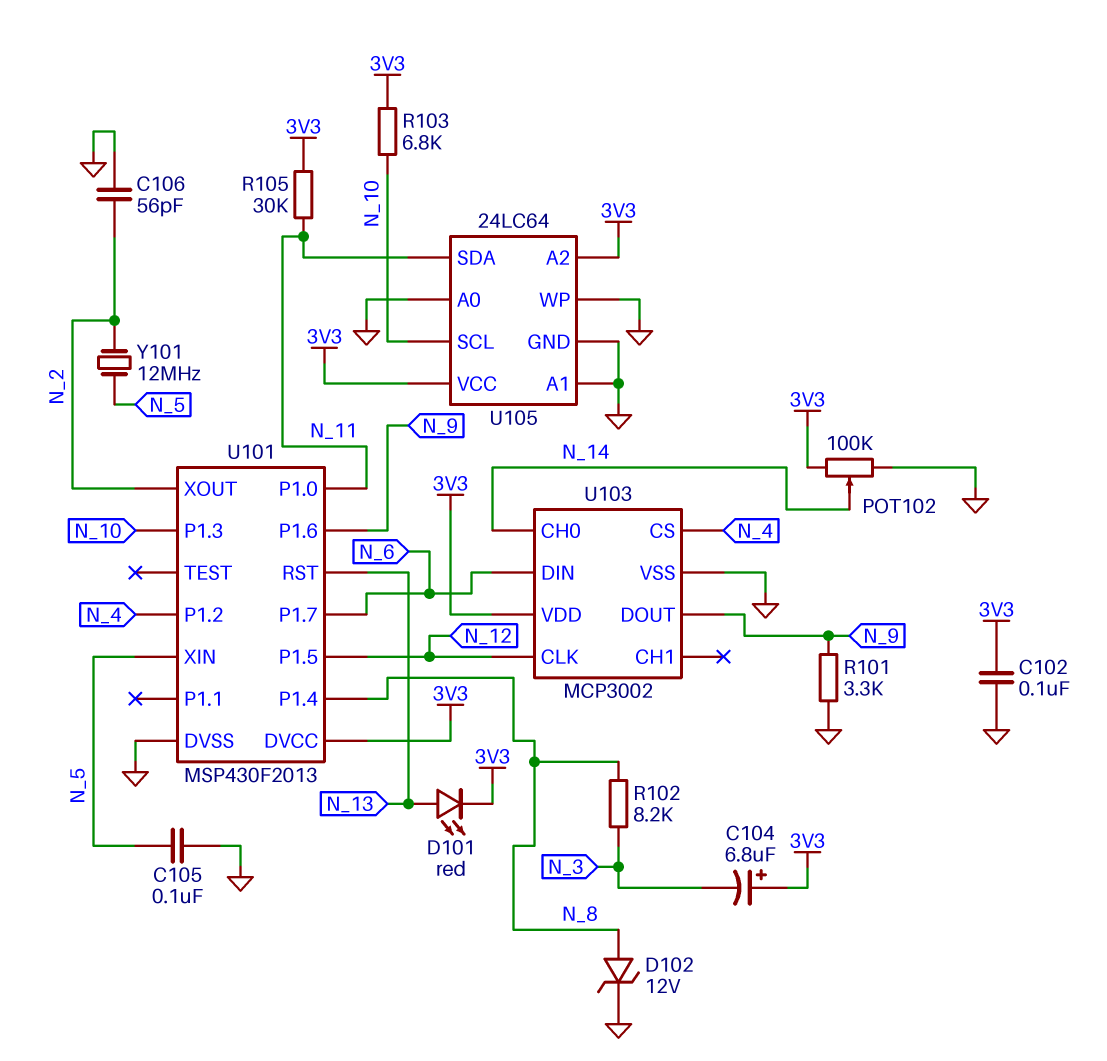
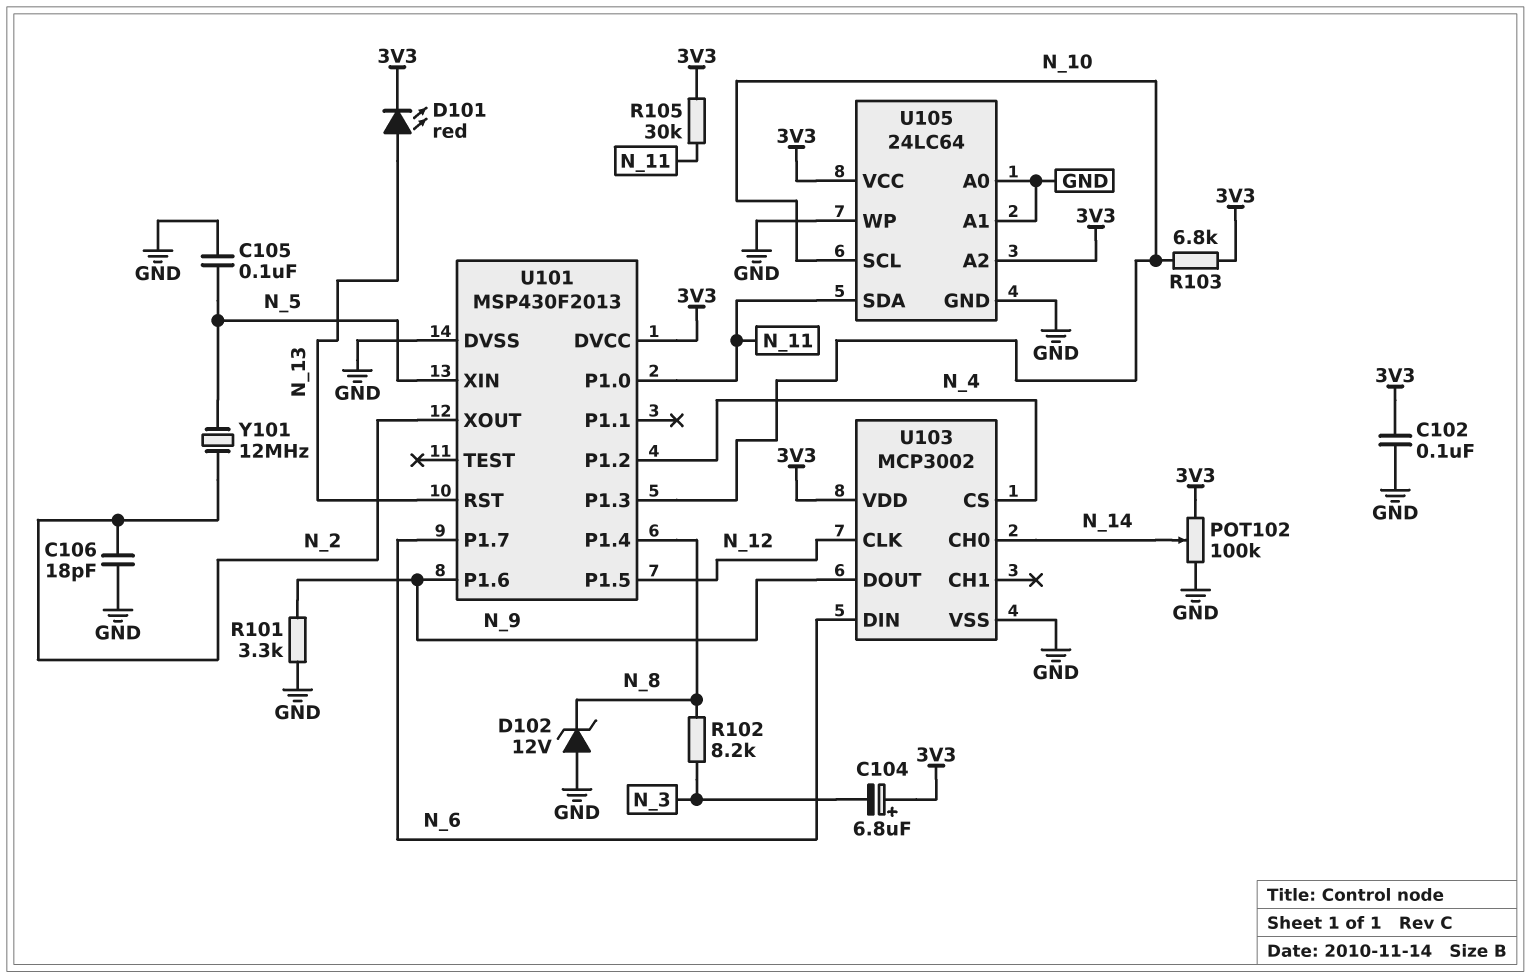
C106: 56pF (GND, N_2) -> 18pF (GND, N_2)
D102: zener 12V (A N_8, K GND) -> zener 12V (A GND, K N_8)

